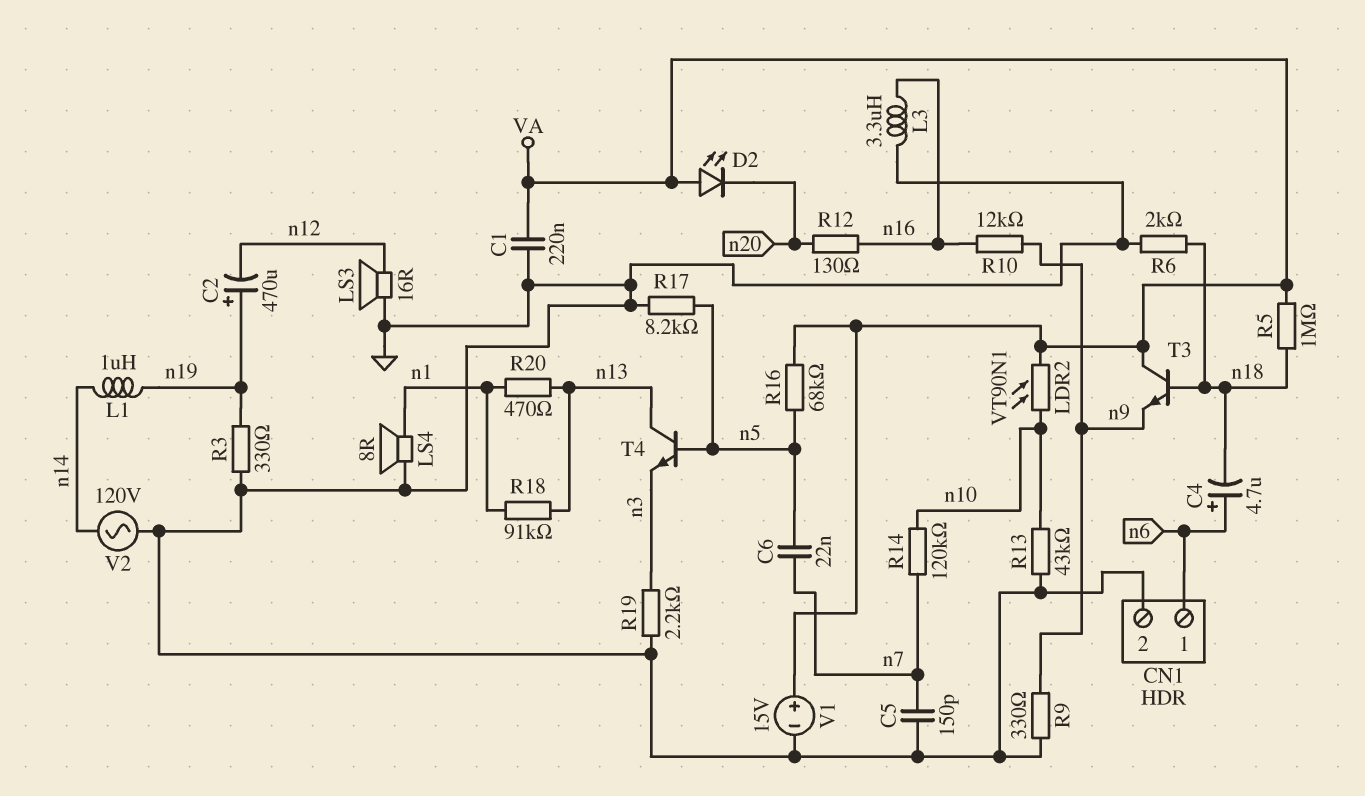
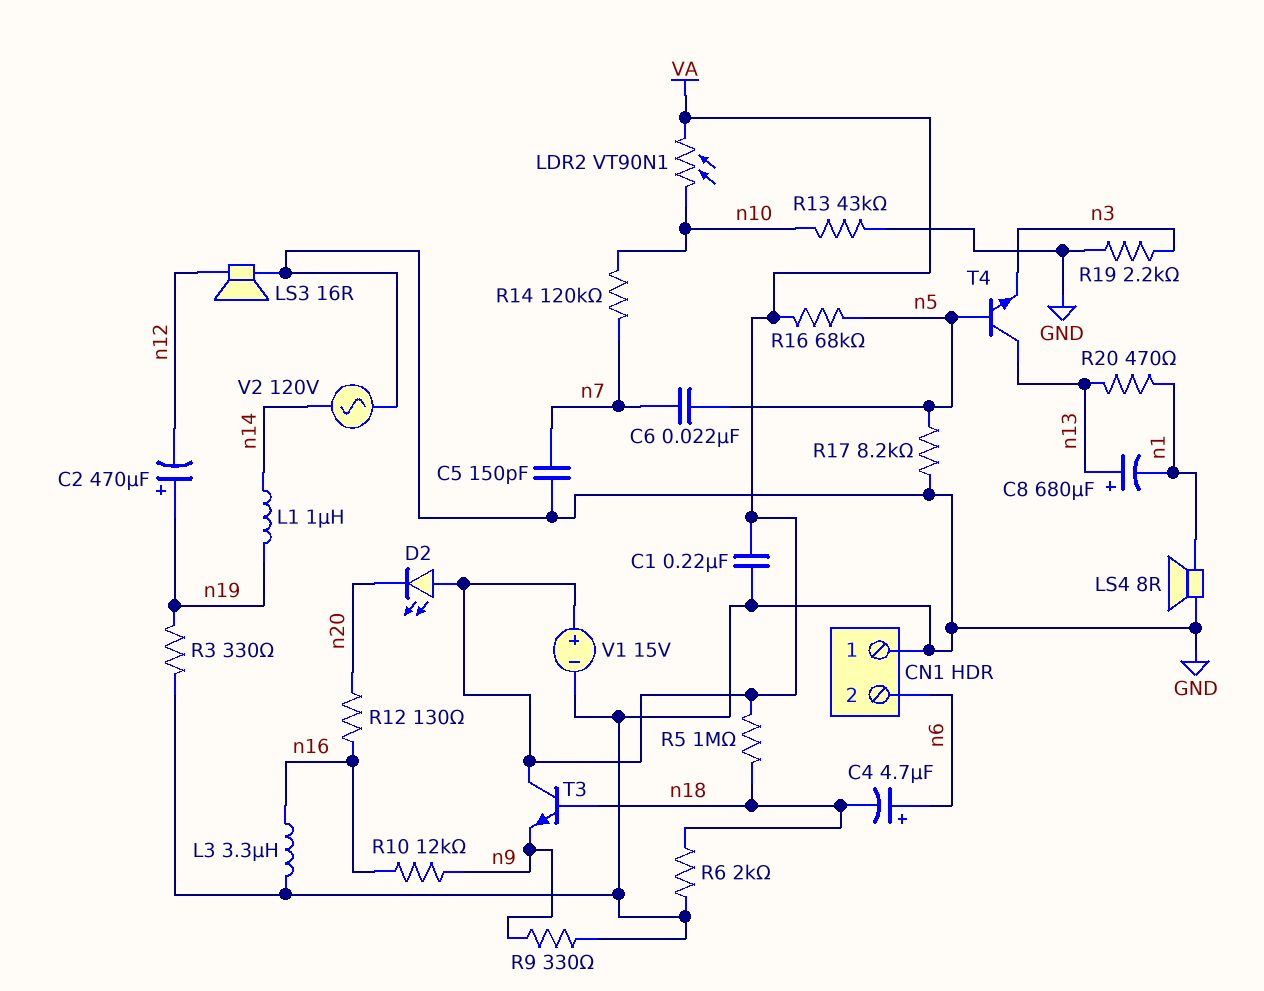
C8: none -> 680uF (plus n13, minus n1)
CN1 pin 1: n6 -> GND
CN1 pin 2: GND -> n6
R18: 91k (n1, n13) -> none

